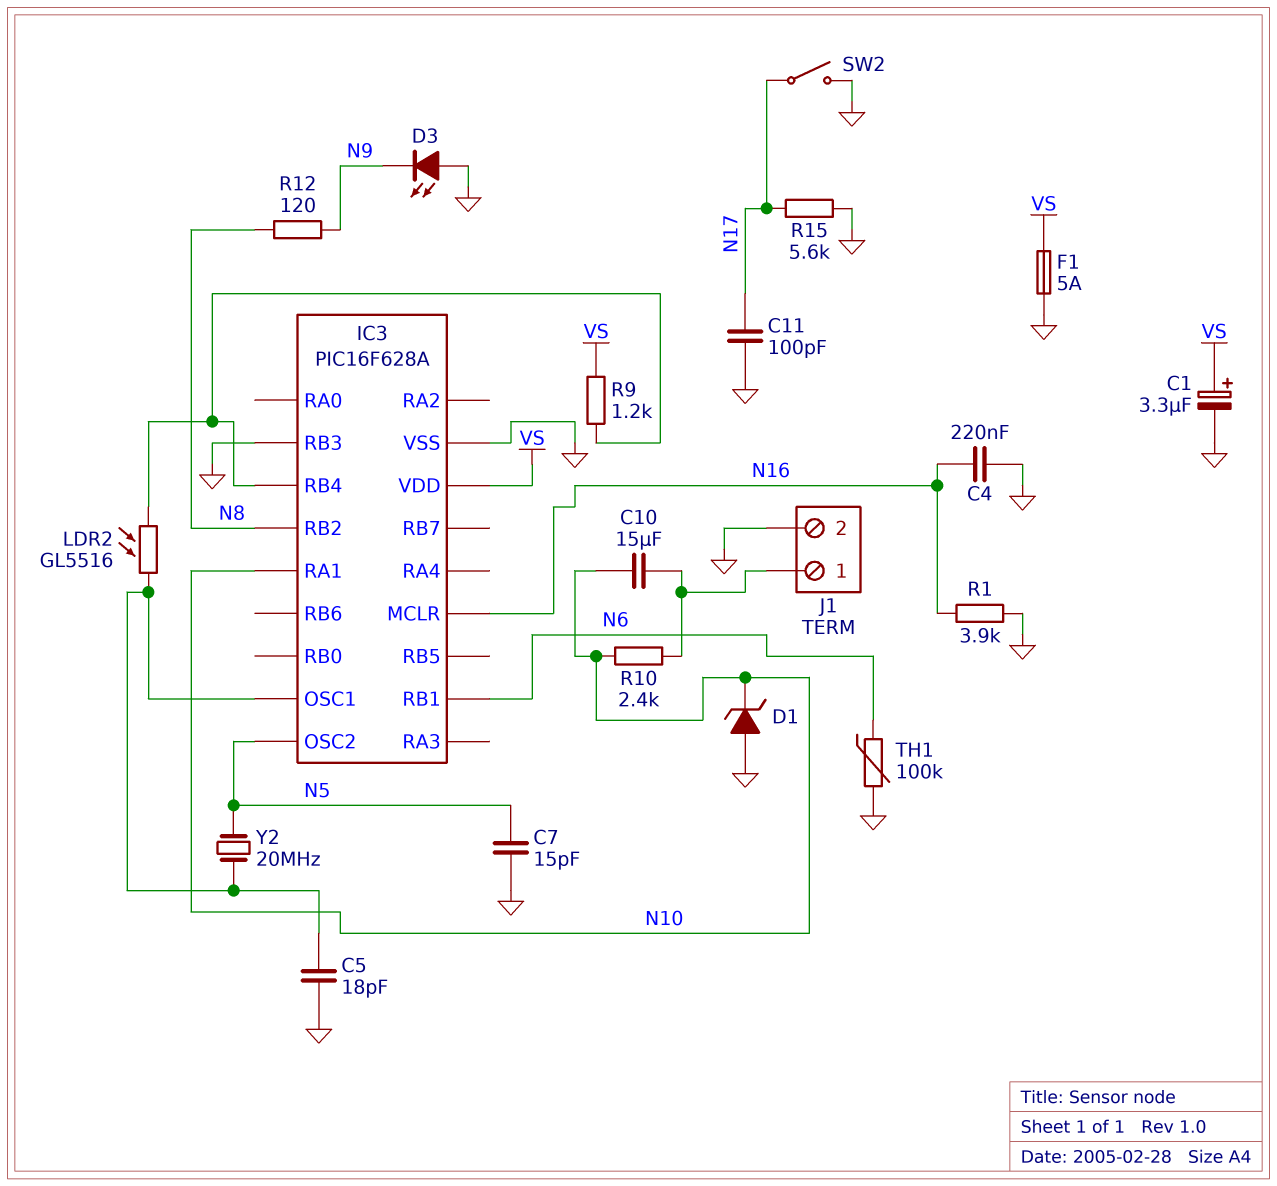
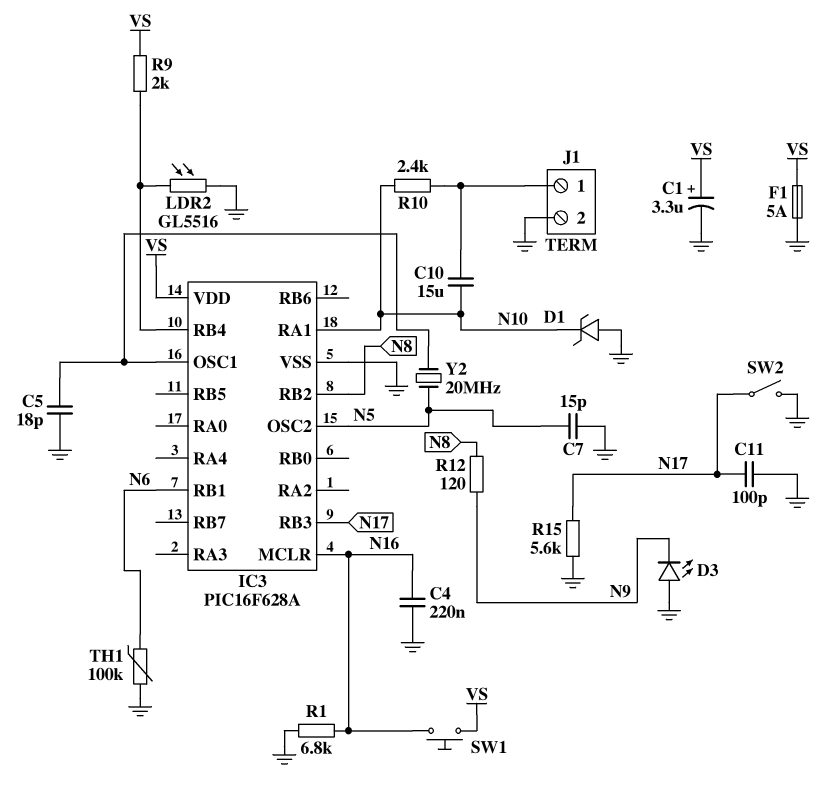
IC3 pin RB3: GND -> N17
LDR2: GL5516 (IC3/OSC1, IC3/RB4) -> GL5516 (GND, IC3/RB4)
R1: 3.9k (GND, N16) -> 6.8k (GND, N16)
R9: 1.2k (IC3/RB4, VS) -> 2k (IC3/RB4, VS)
SW1: none -> button (N16, VS)

